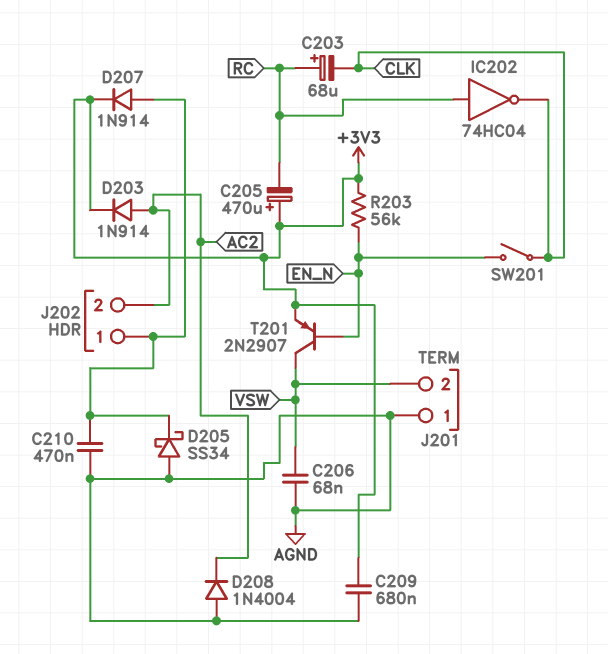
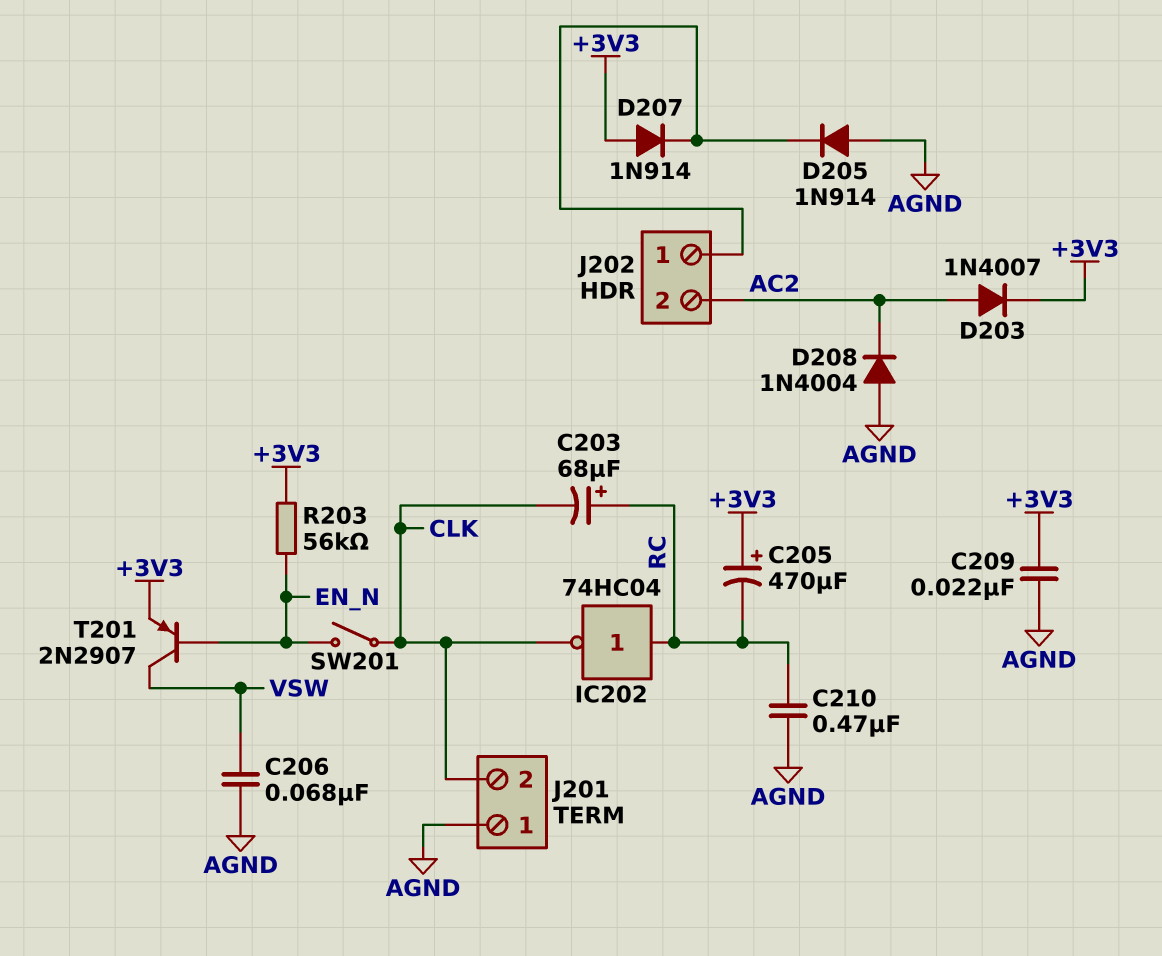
C209: 680nF (+3V3, AGND) -> 22nF (+3V3, AGND)
C210: 470nF (AGND, J202/1) -> 470nF (AGND, RC)
D203: diode 1N914 (A AC2, K +3V3) -> diode 1N4007 (A AC2, K +3V3)
D205: schottky SS34 (A AGND, K J202/1) -> diode 1N914 (A AGND, K J202/1)
D207: diode 1N914 (A J202/1, K +3V3) -> diode 1N914 (A +3V3, K J202/1)
J201 pin 2: VSW -> CLK

